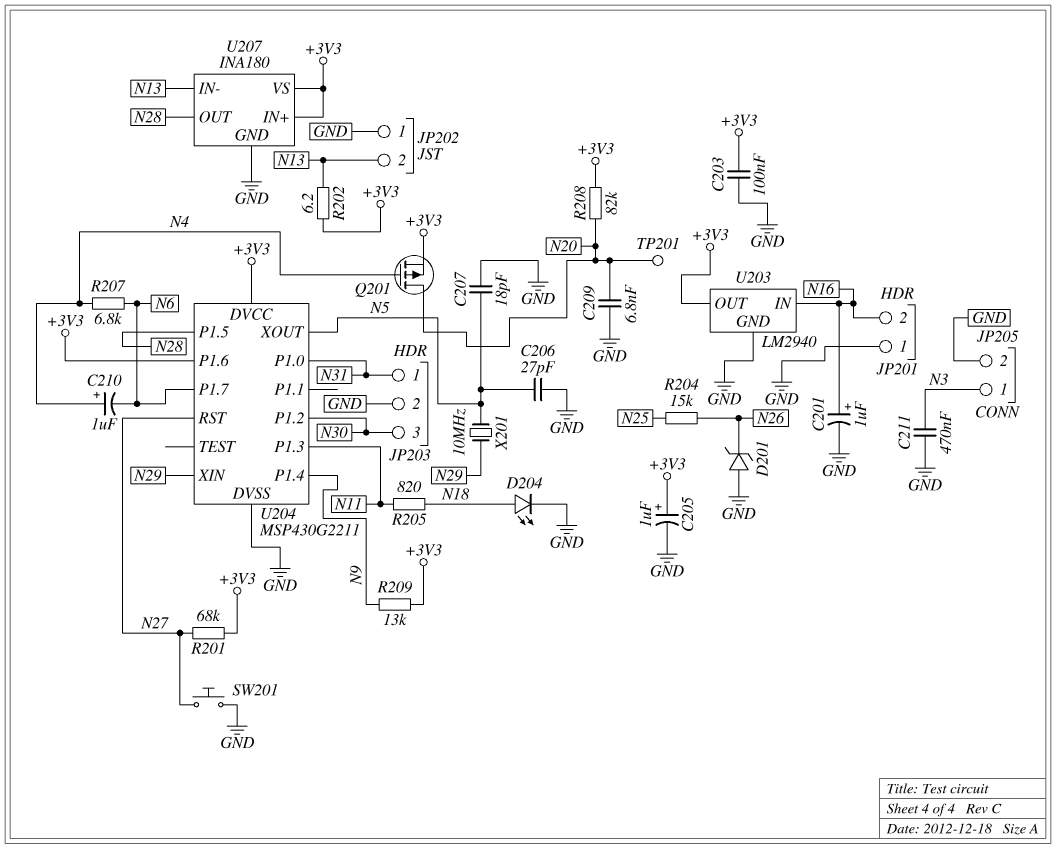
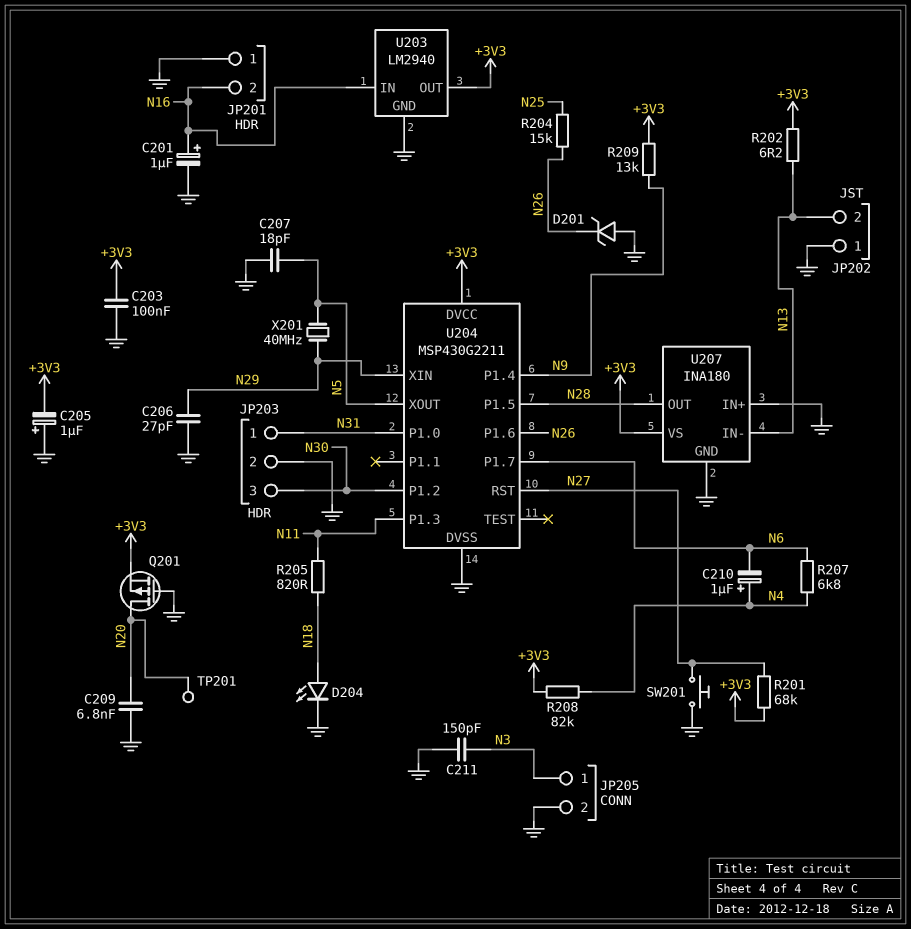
C205: 1uF (plus +3V3, minus GND) -> 1uF (plus GND, minus +3V3)
C206: 27pF (GND, N5) -> 27pF (GND, N29)
C211: 470nF (GND, N3) -> 150pF (GND, N3)
Q201: PMOS (G N4, D N20, S +3V3) -> PMOS (G GND, D N20, S +3V3)
R208: 82k (+3V3, N20) -> 82k (+3V3, N4)
U204 pin P1.6: +3V3 -> N26
U207 pin IN+: +3V3 -> GND
X201: 10MHz (N5, N29) -> 40MHz (N5, N29)

